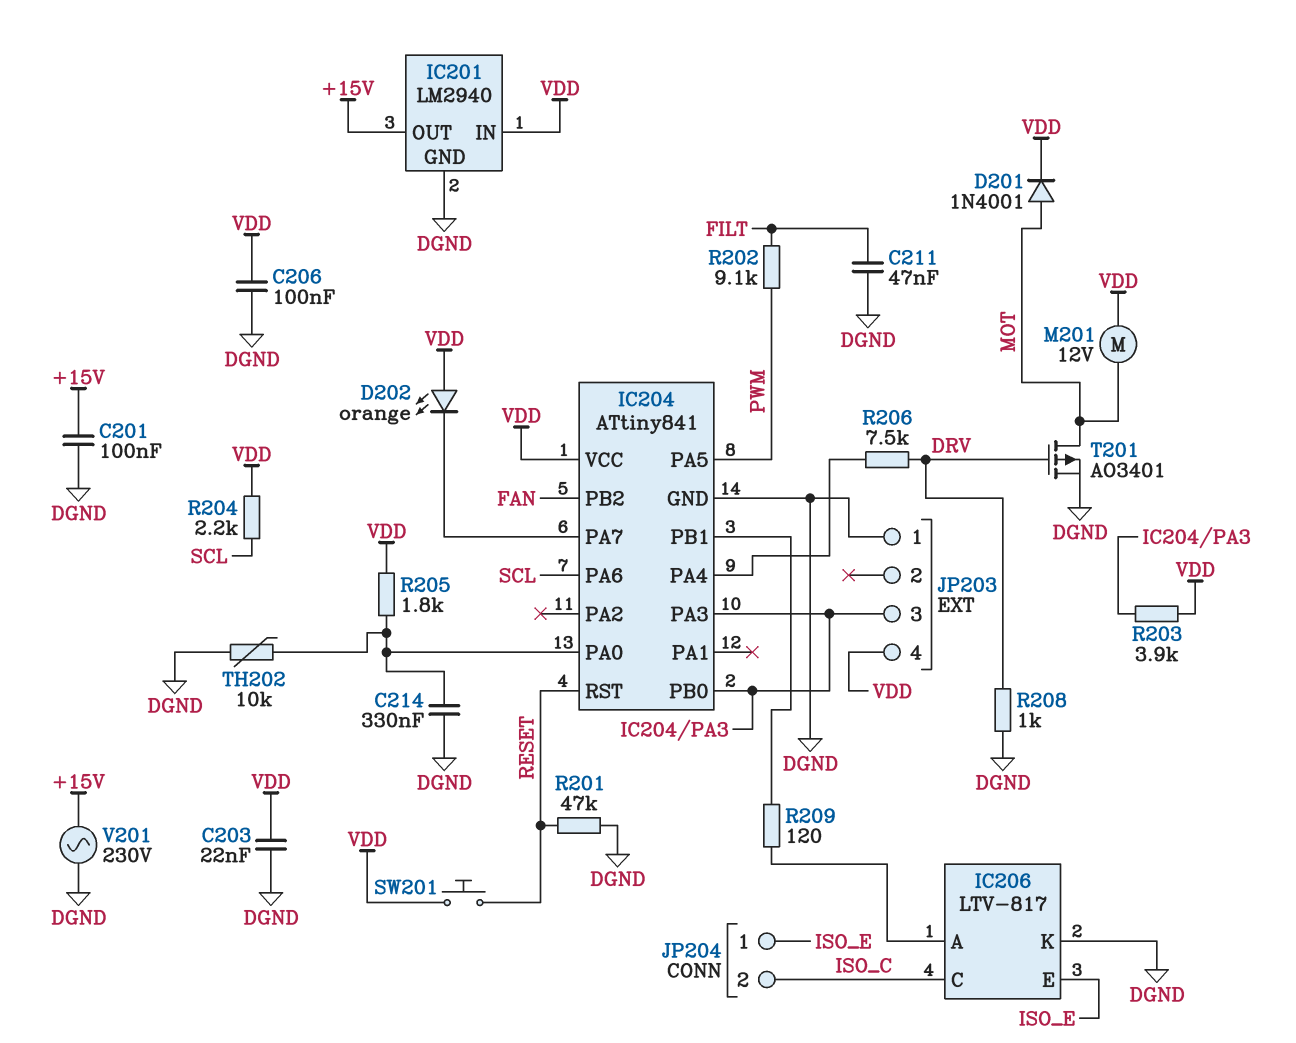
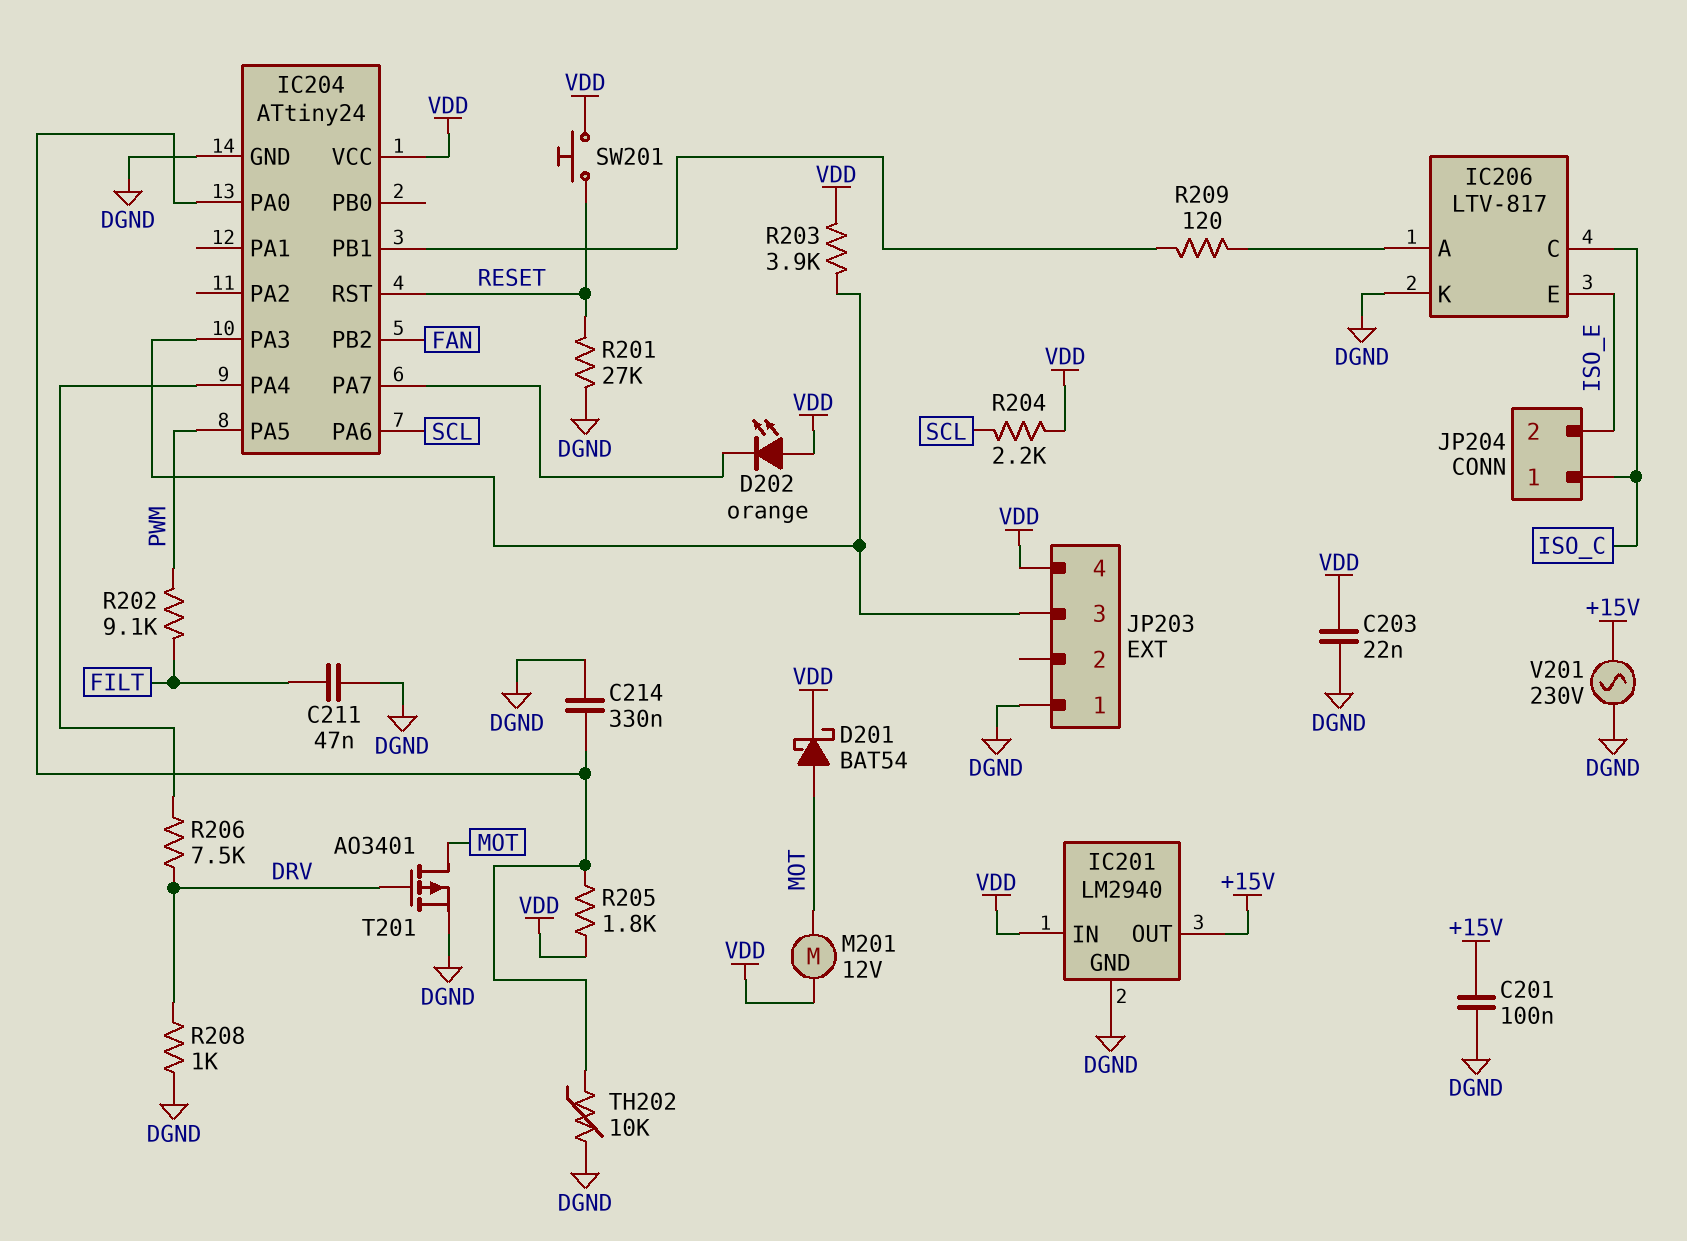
C206: 100nF (DGND, VDD) -> none
D201: diode 1N4001 (A MOT, K VDD) -> schottky BAT54 (A MOT, K VDD)
IC204: ATtiny841 -> ATtiny24
IC204 pin PB0: IC204/PA3 -> none
JP204 pin 1: ISO_E -> ISO_C
JP204 pin 2: ISO_C -> ISO_E
R201: 47k (DGND, RESET) -> 27k (DGND, RESET)

